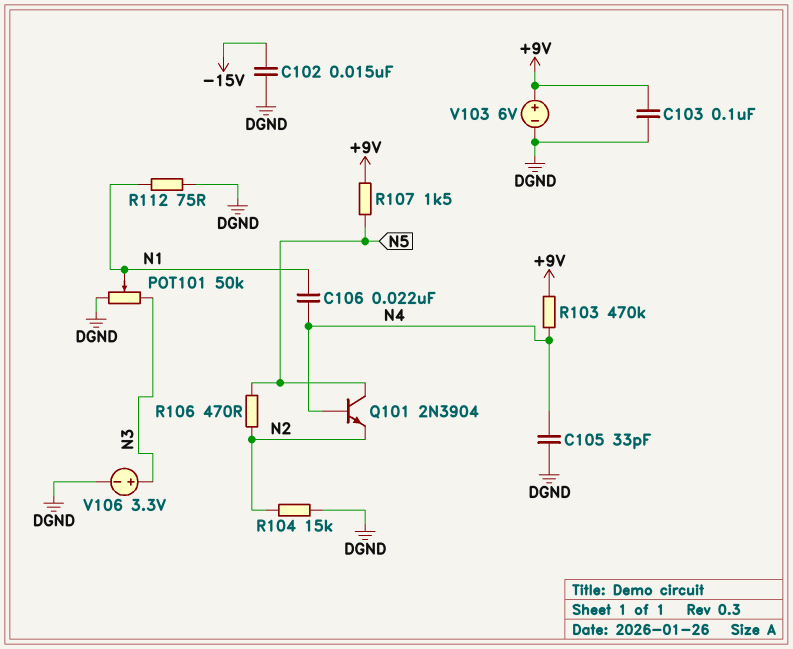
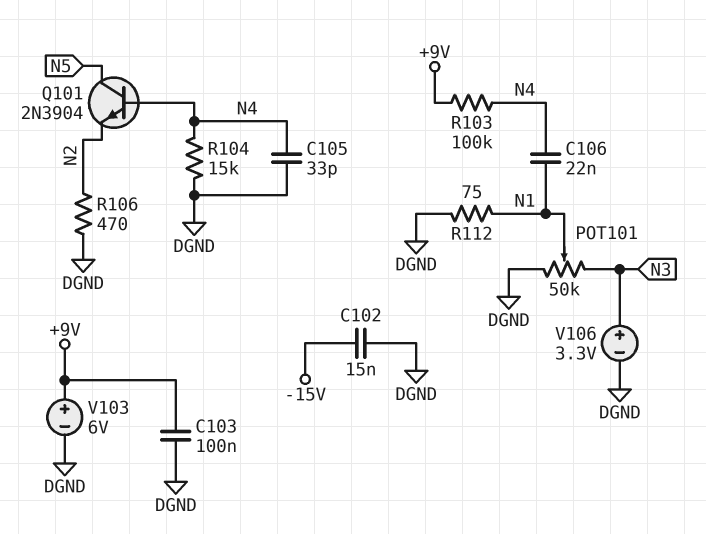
R103: 470k (+9V, N4) -> 100k (+9V, N4)
R104: 15k (DGND, N2) -> 15k (DGND, N4)
R106: 470 (N2, N5) -> 470 (DGND, N2)
R107: 1.5k (+9V, N5) -> none

